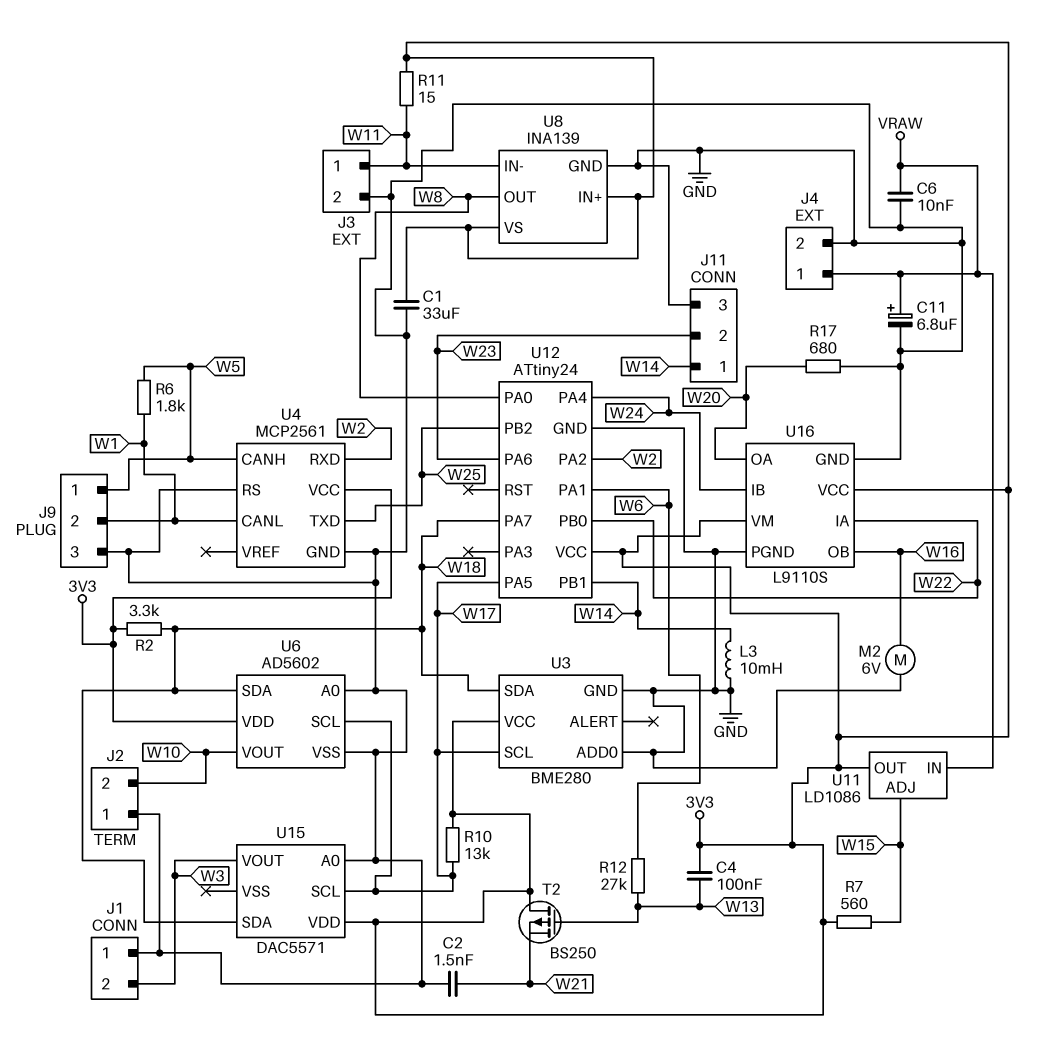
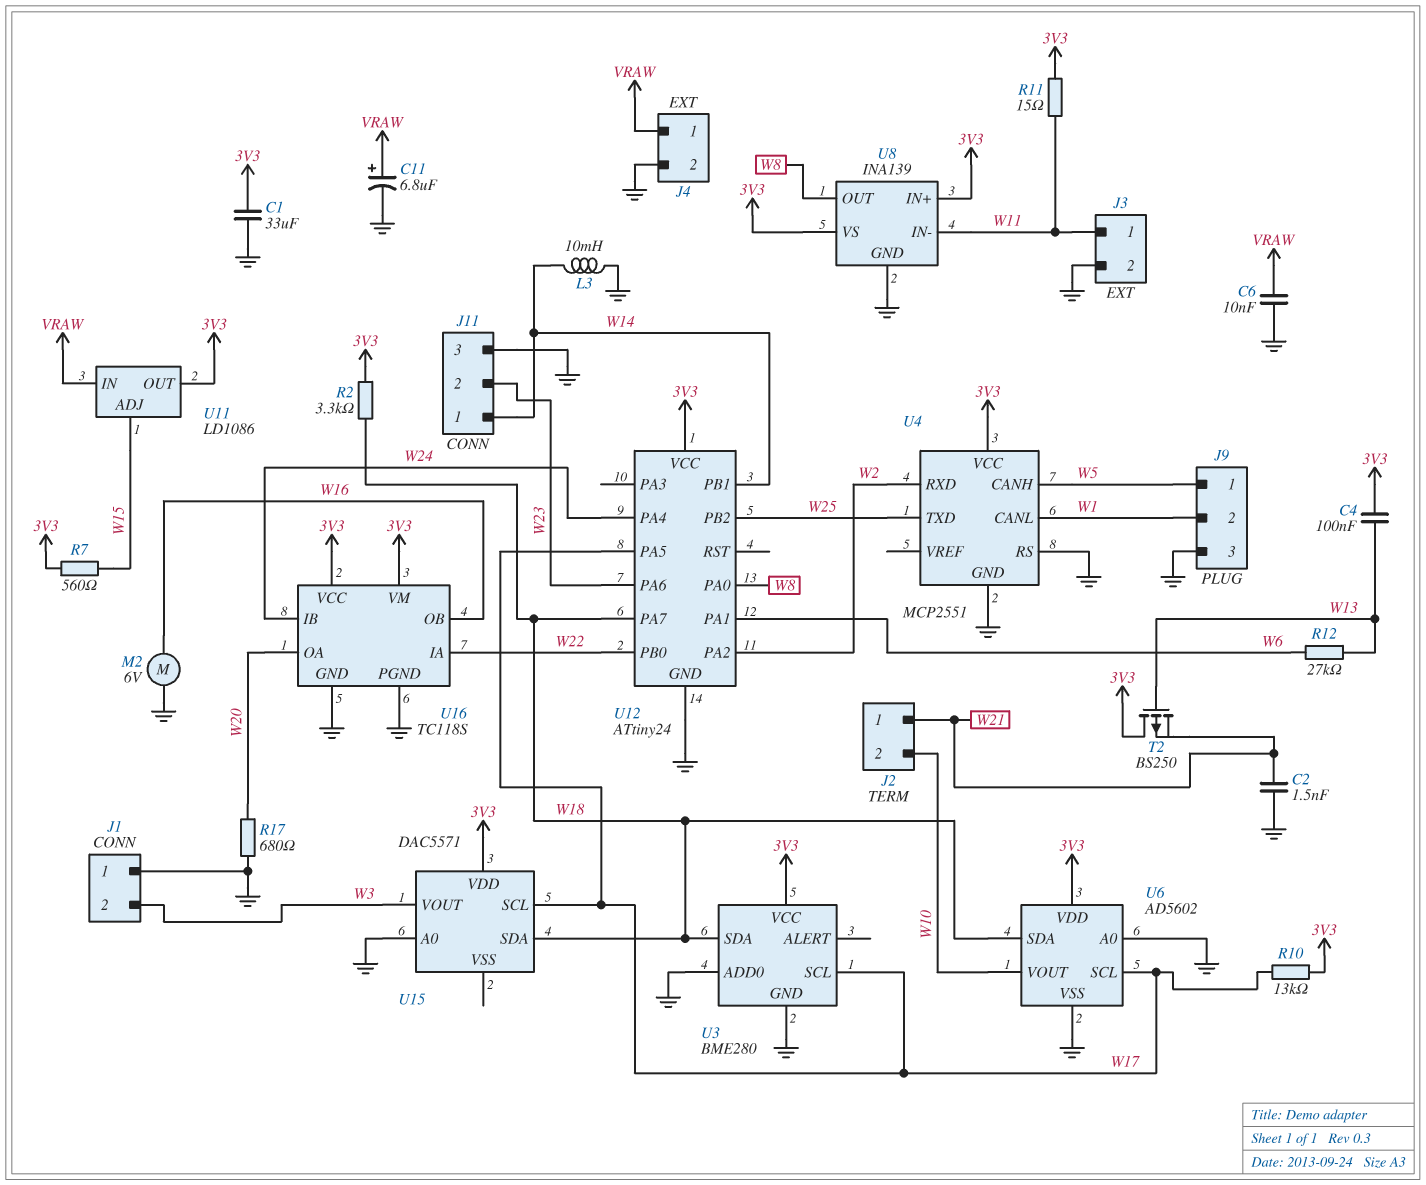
J2 pin 1: GND -> W21
R6: 1.8k (W1, W5) -> none
U4: MCP2561 -> MCP2551
U16: L9110S -> TC118S

